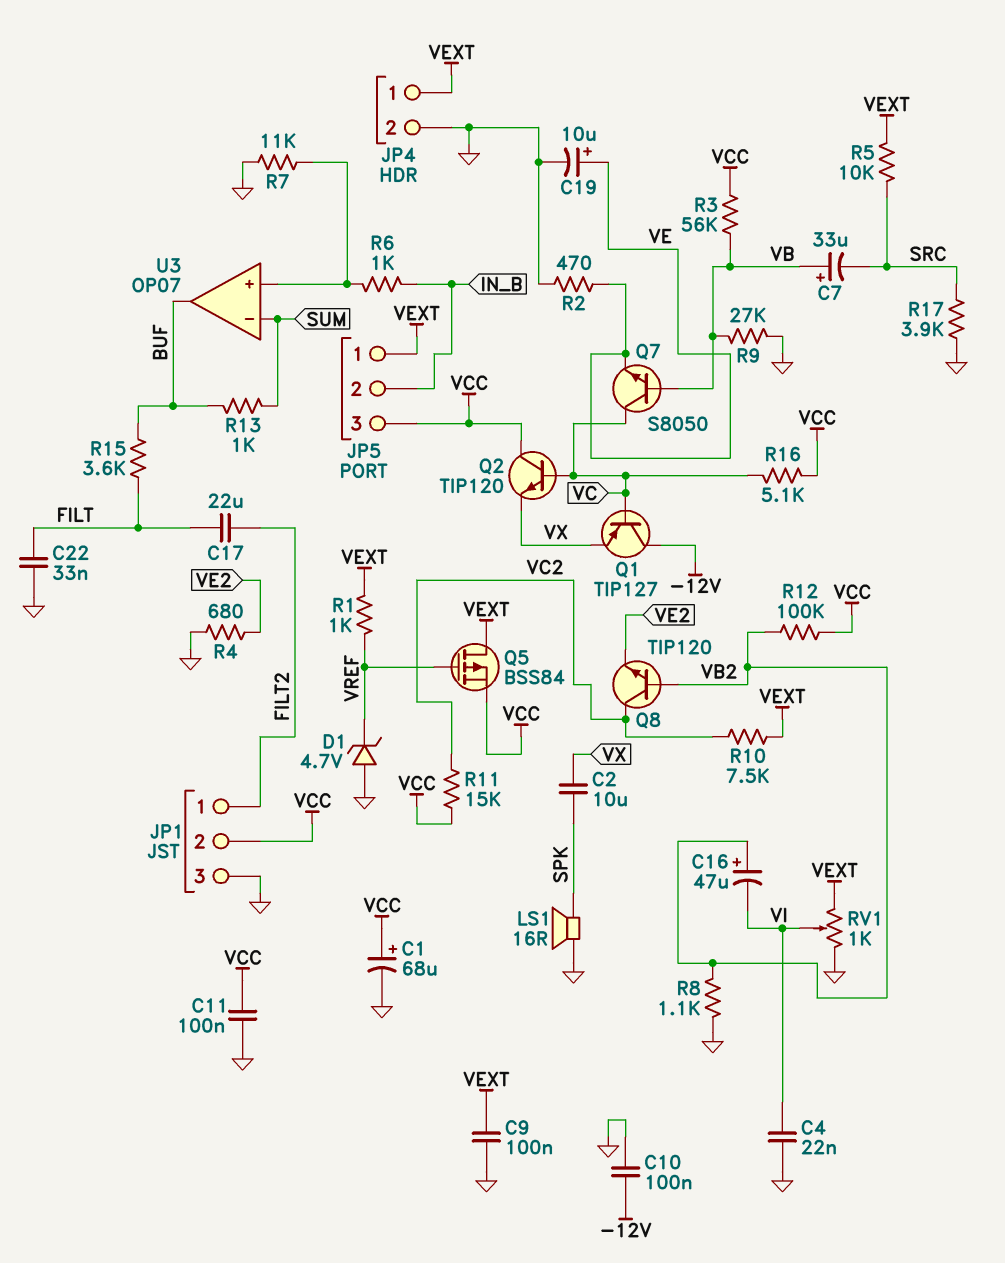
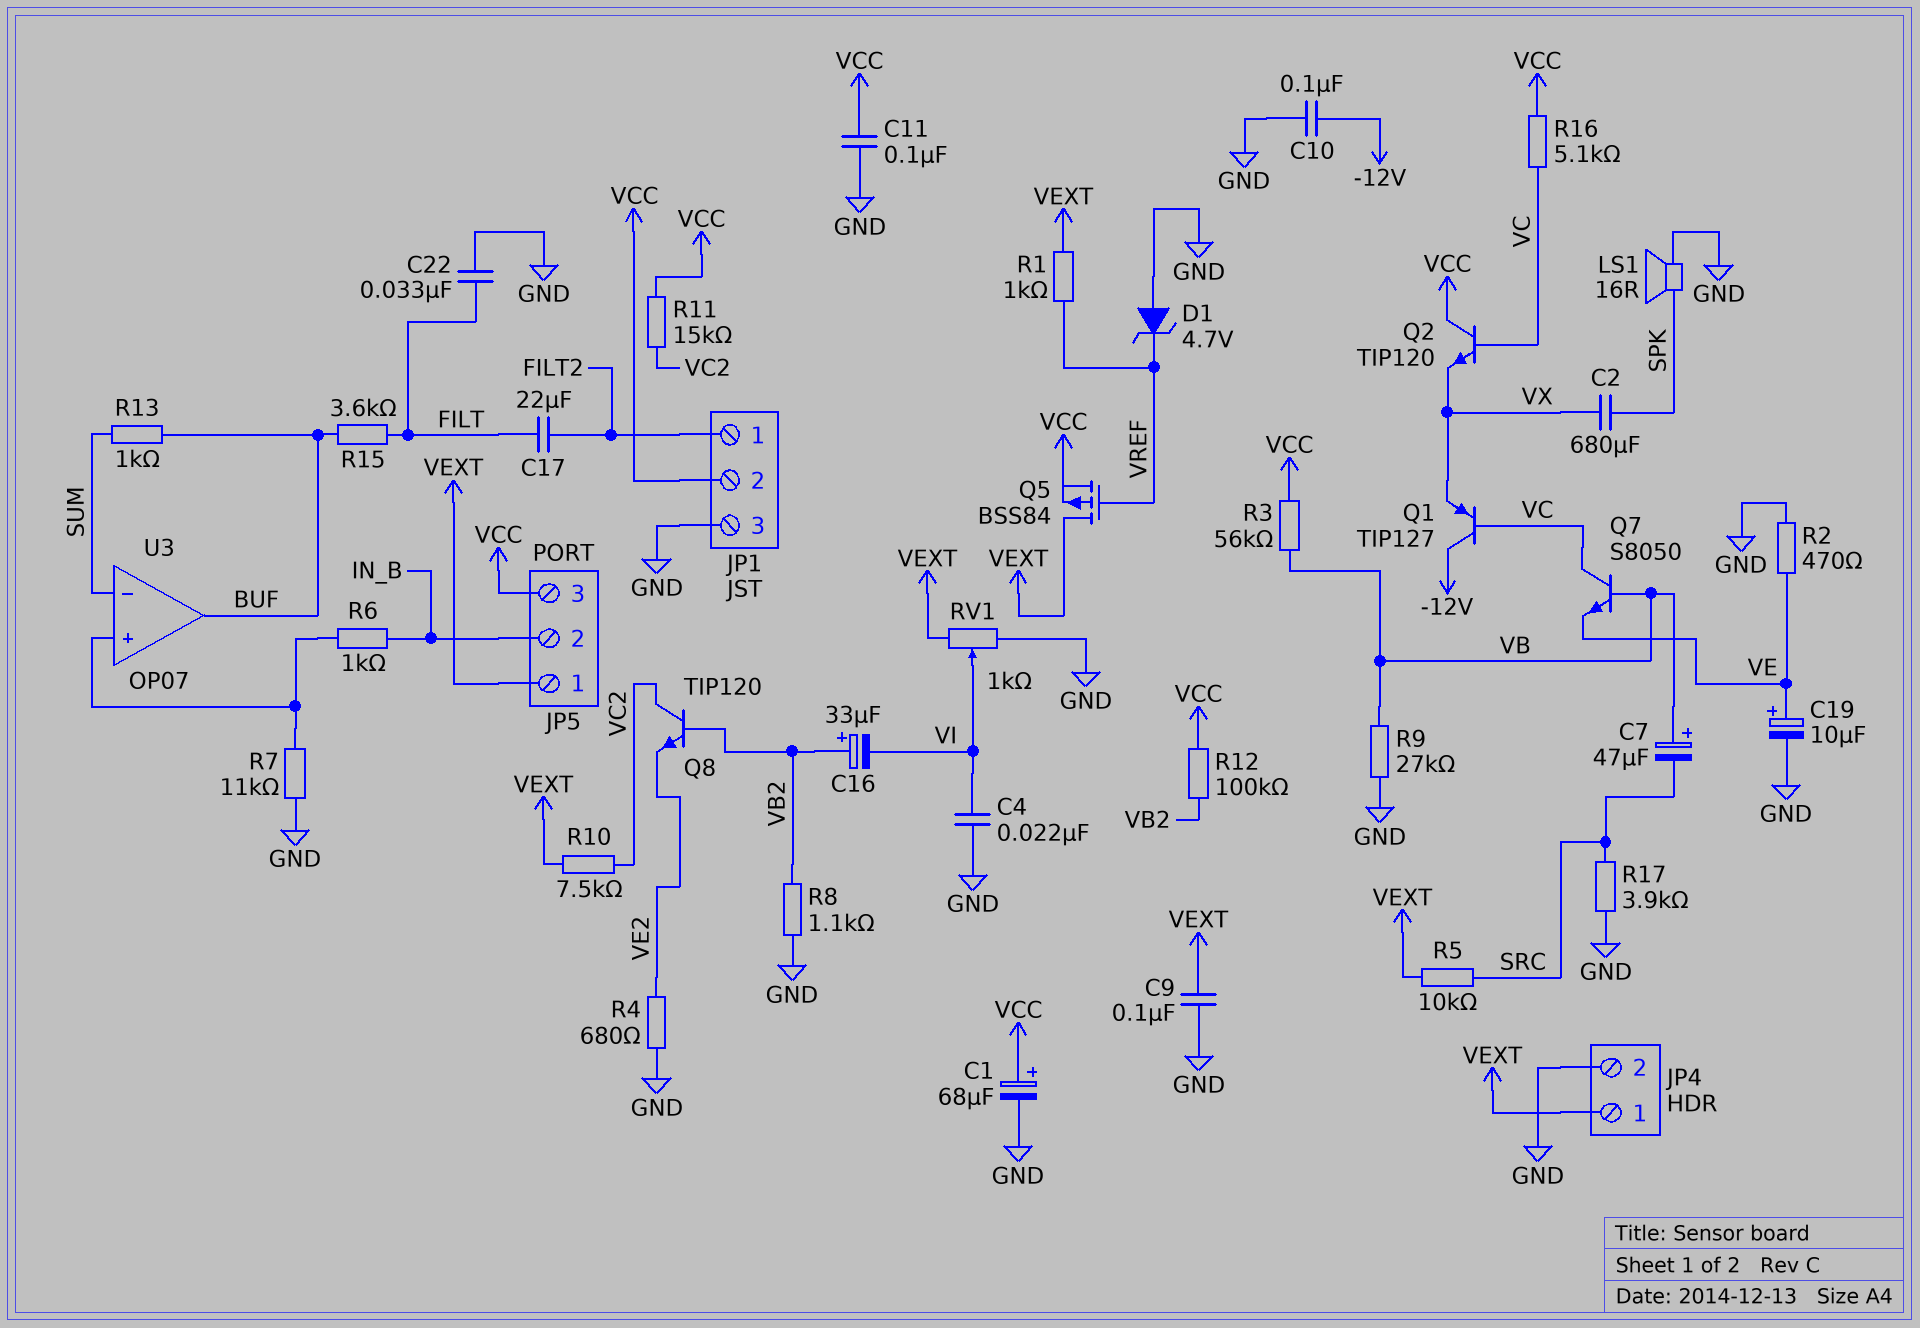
C2: 10uF (SPK, VX) -> 680uF (SPK, VX)
C7: 33uF (plus VB, minus SRC) -> 47uF (plus VB, minus SRC)
C16: 47uF (plus VB2, minus VI) -> 33uF (plus VB2, minus VI)

